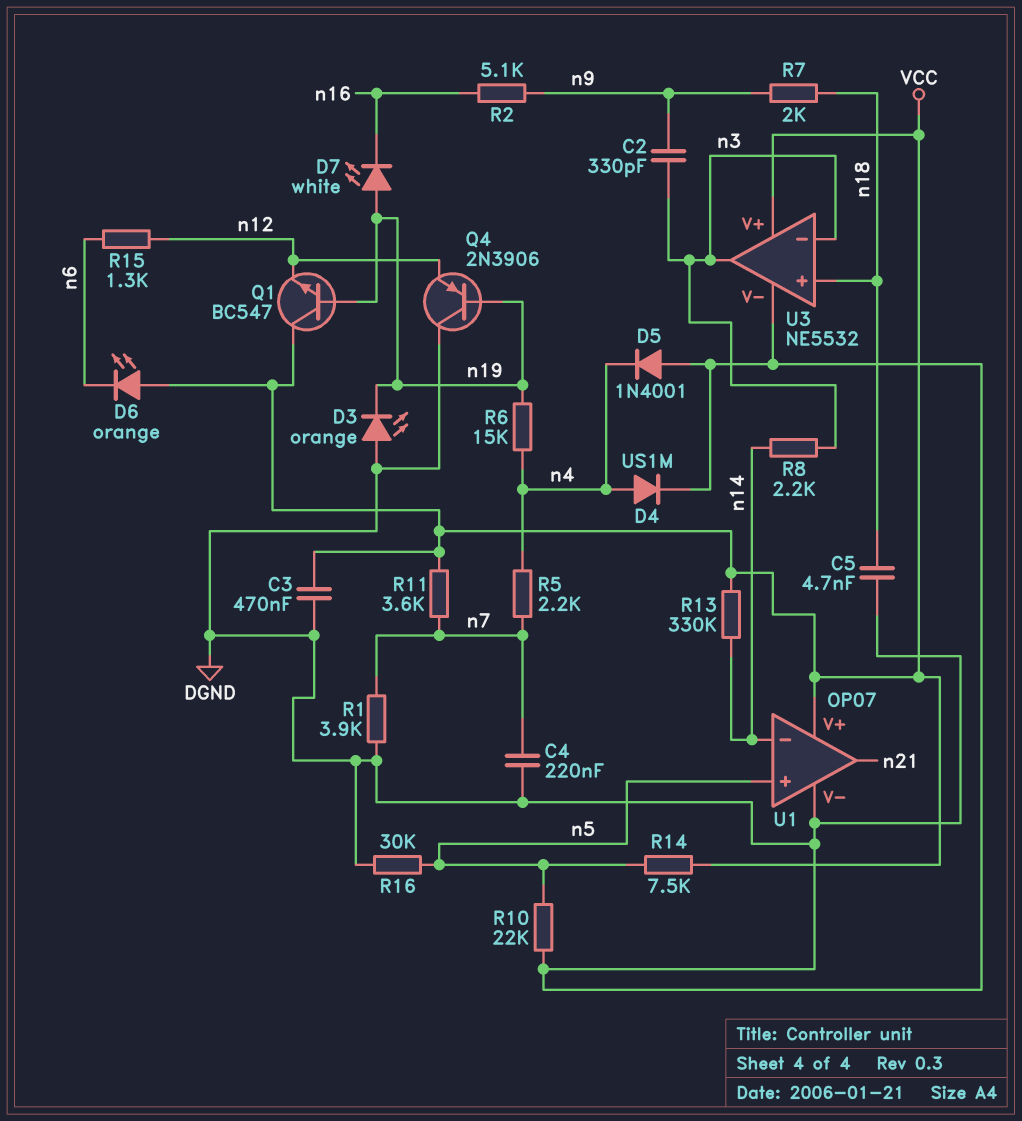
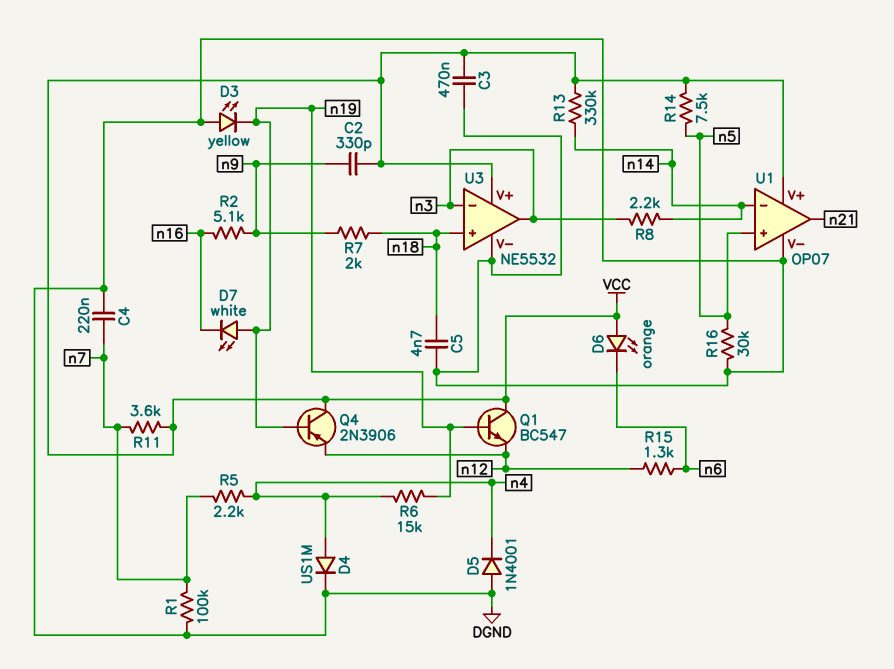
C2: 330pF (n3, n9) -> 330pF (VCC, n9)
D3: LED orange (A DGND, K n19) -> LED yellow (A DGND, K n19)
Q4: PNP 2N3906 (B n19, C DGND, E n12) -> PNP 2N3906 (B n19, C VCC, E n12)
R1: 3.9k (DGND, n7) -> 100k (DGND, n7)
R10: 22k (DGND, n5) -> none

